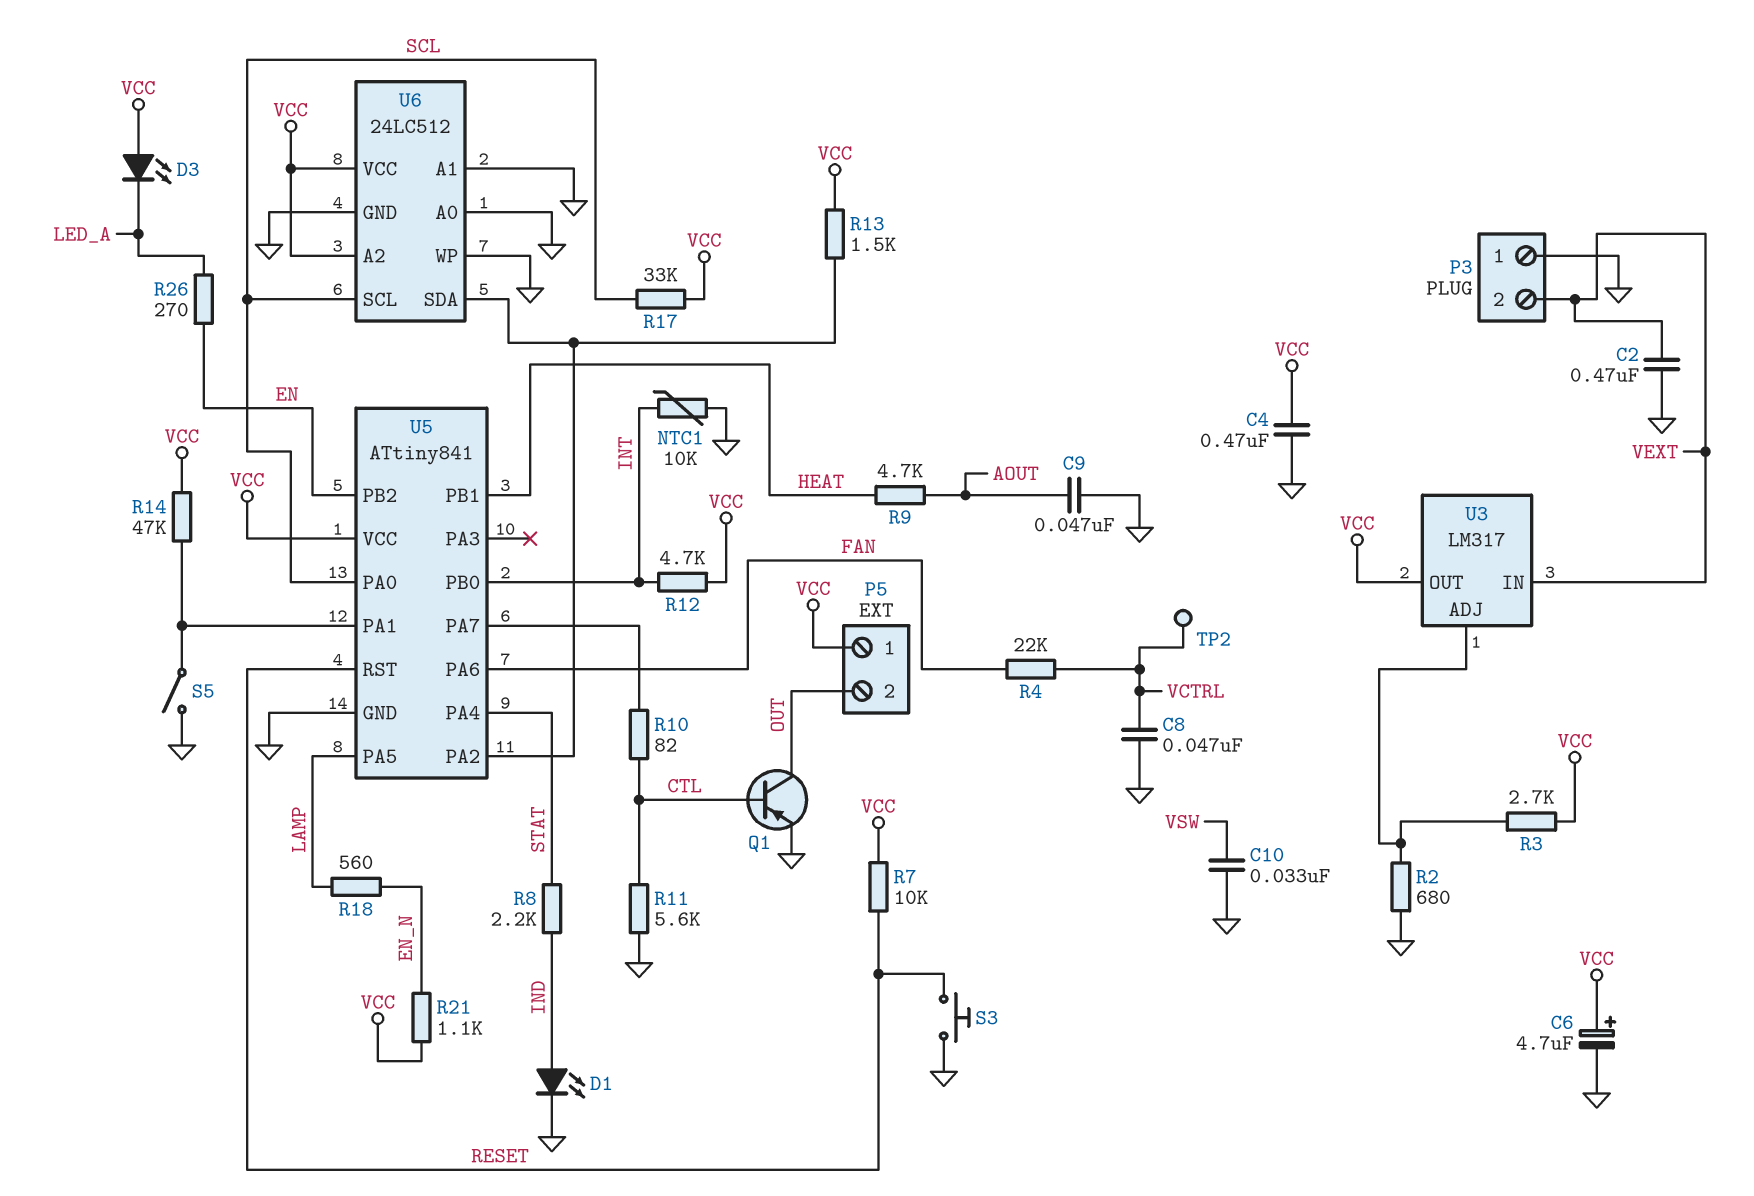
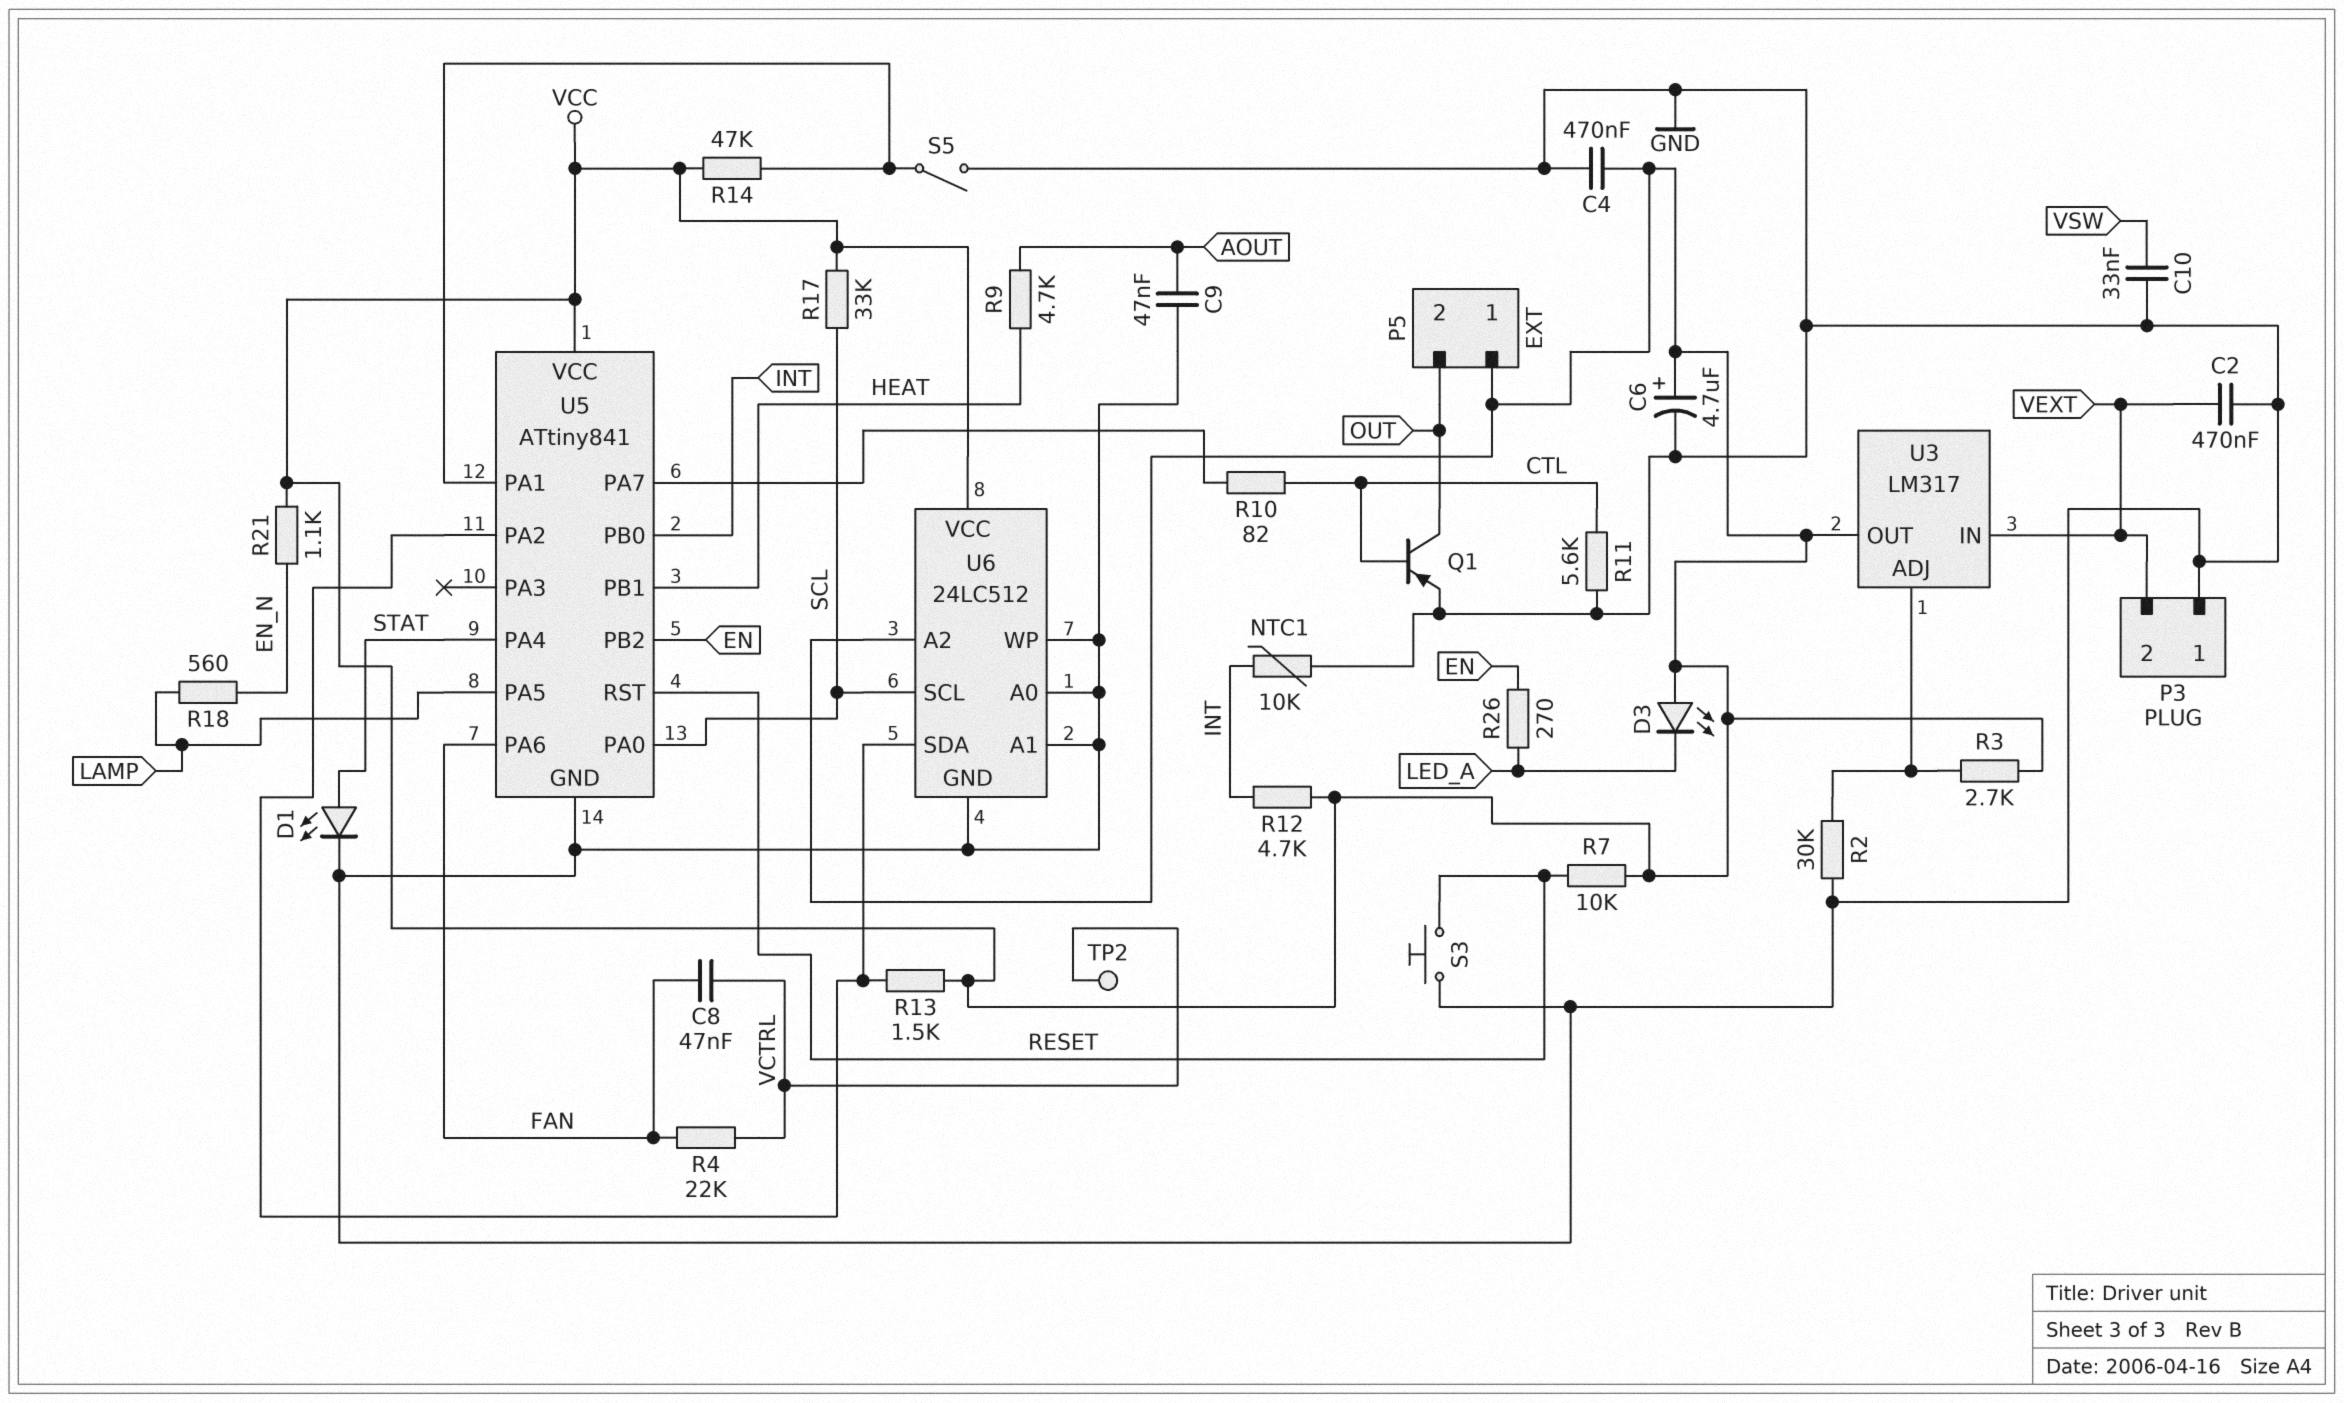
C8: 47nF (GND, VCTRL) -> 47nF (FAN, VCTRL)
D1: LED (A IND, K GND) -> LED (A STAT, K GND)
R2: 680 (GND, U3/ADJ) -> 30k (GND, U3/ADJ)
R8: 2.2k (IND, STAT) -> none

